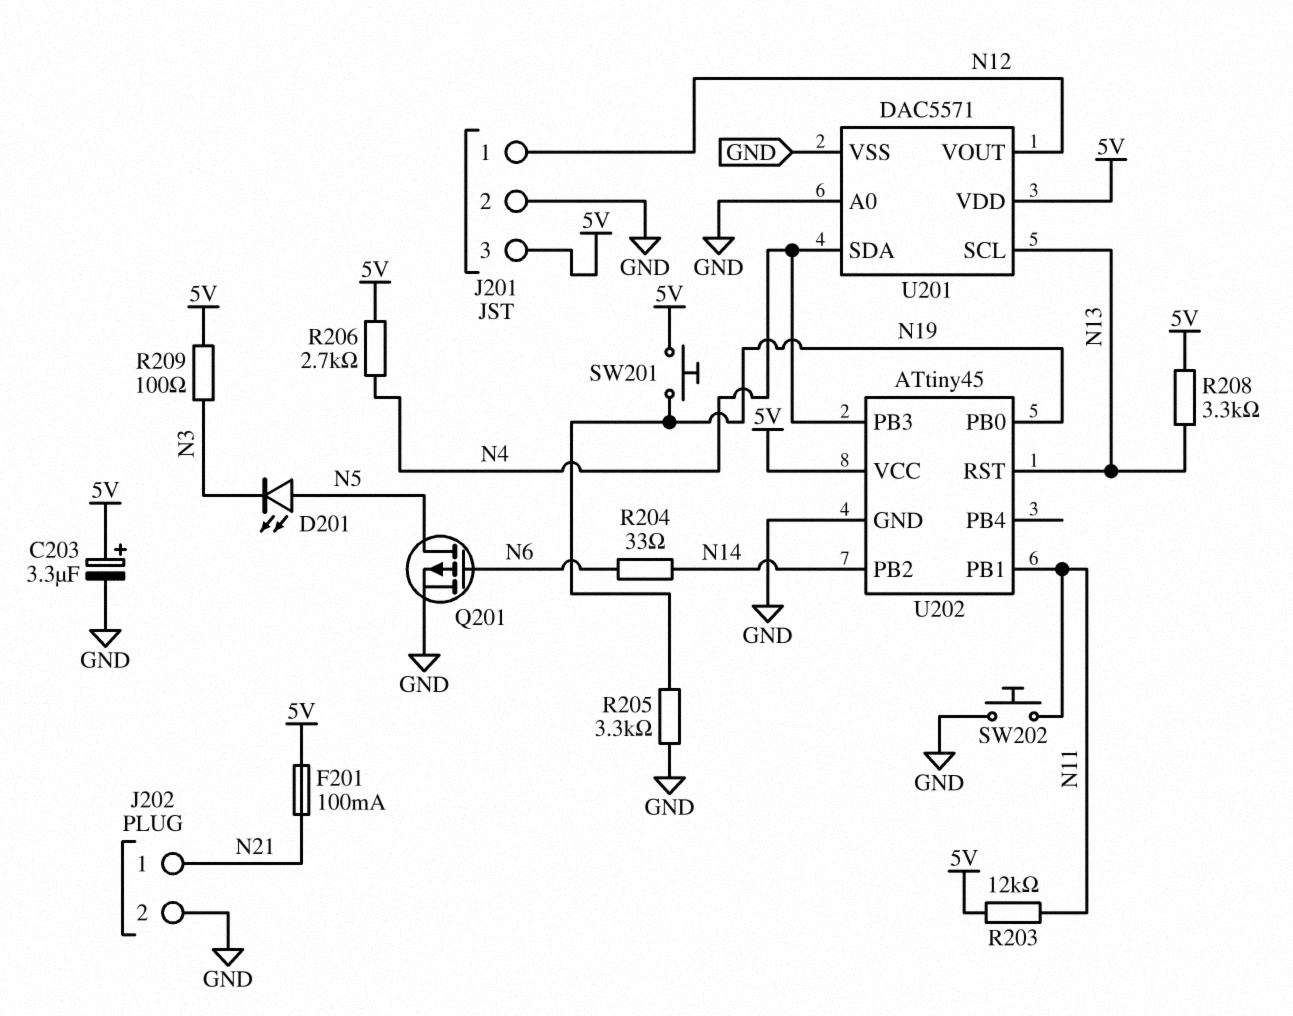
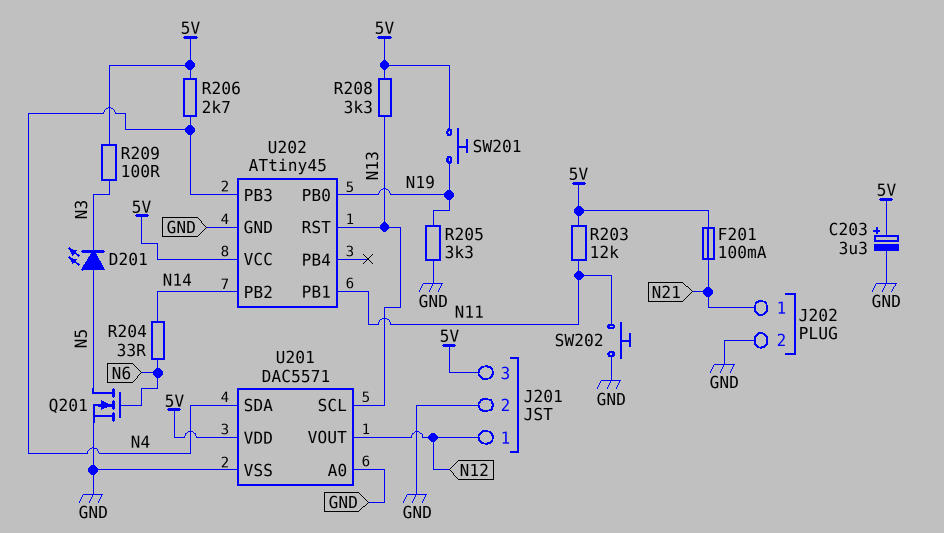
Q201: PMOS (G N6, D N5, S GND) -> NMOS (G N6, D N5, S GND)

